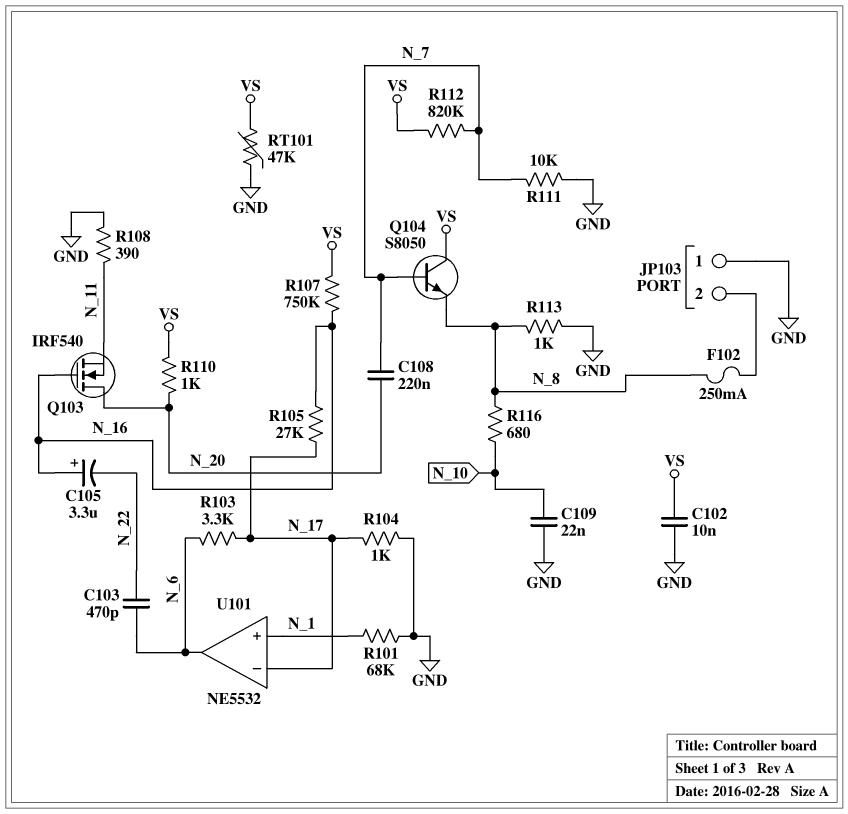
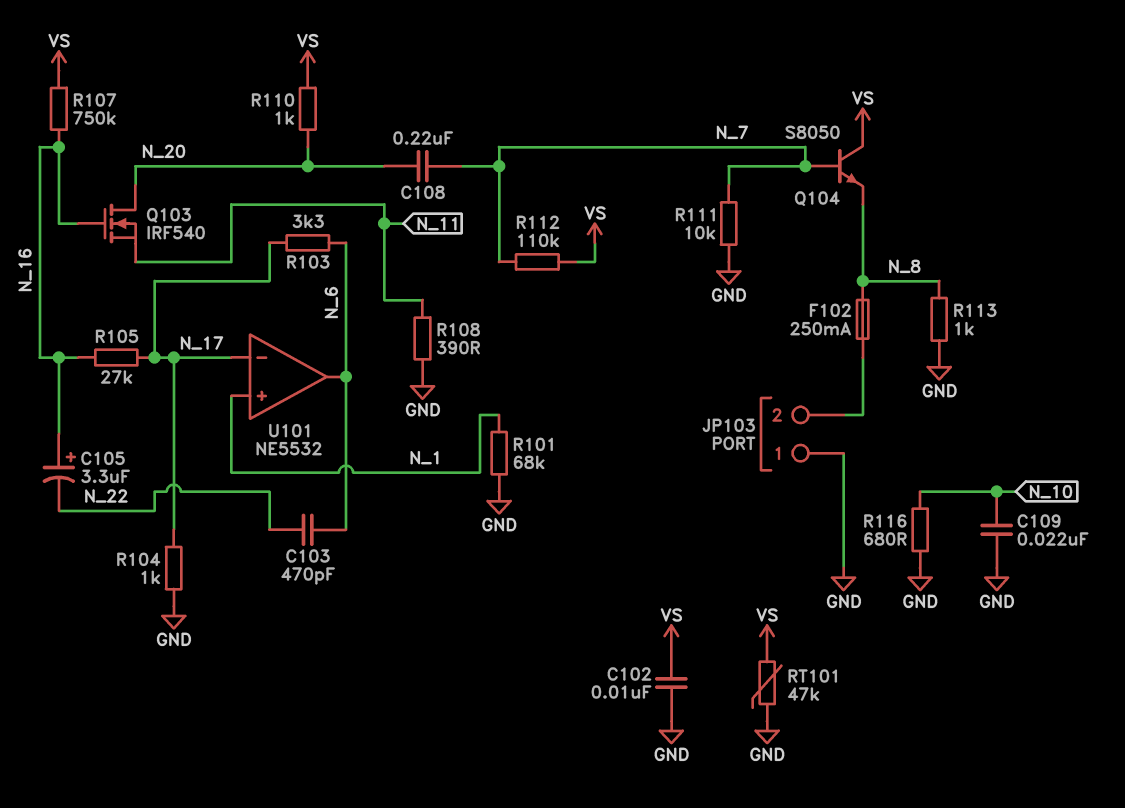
R112: 820k (N_7, VS) -> 110k (N_7, VS)
R116: 680 (N_8, N_10) -> 680 (GND, N_10)

